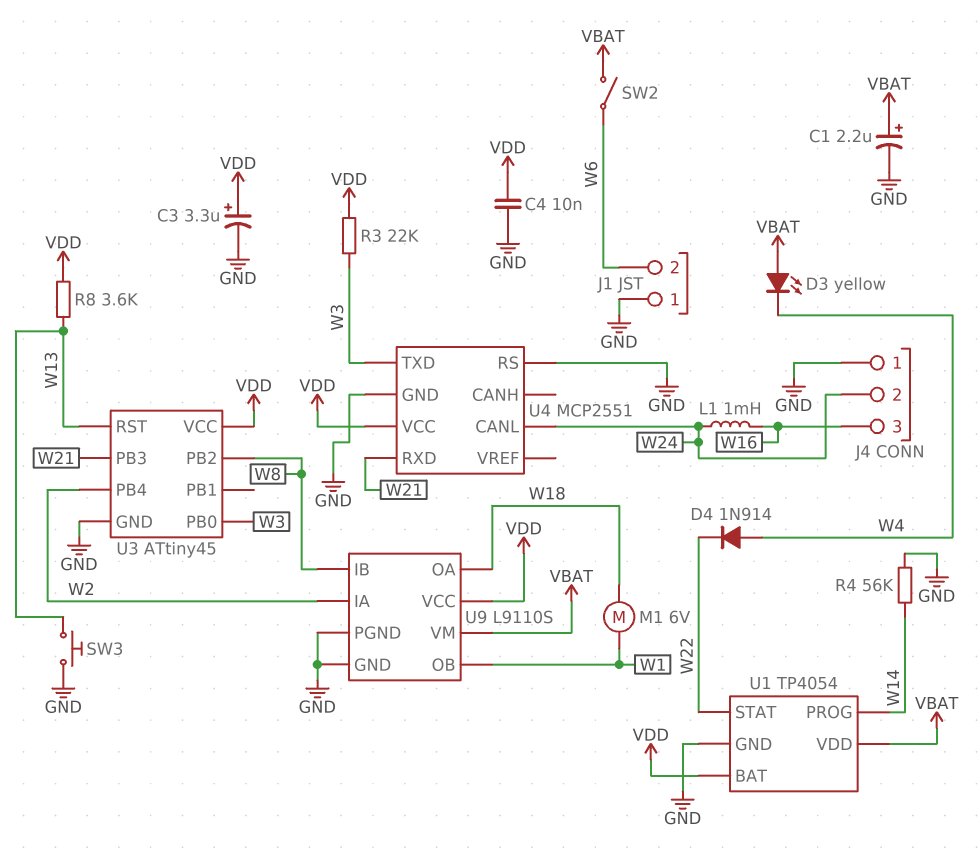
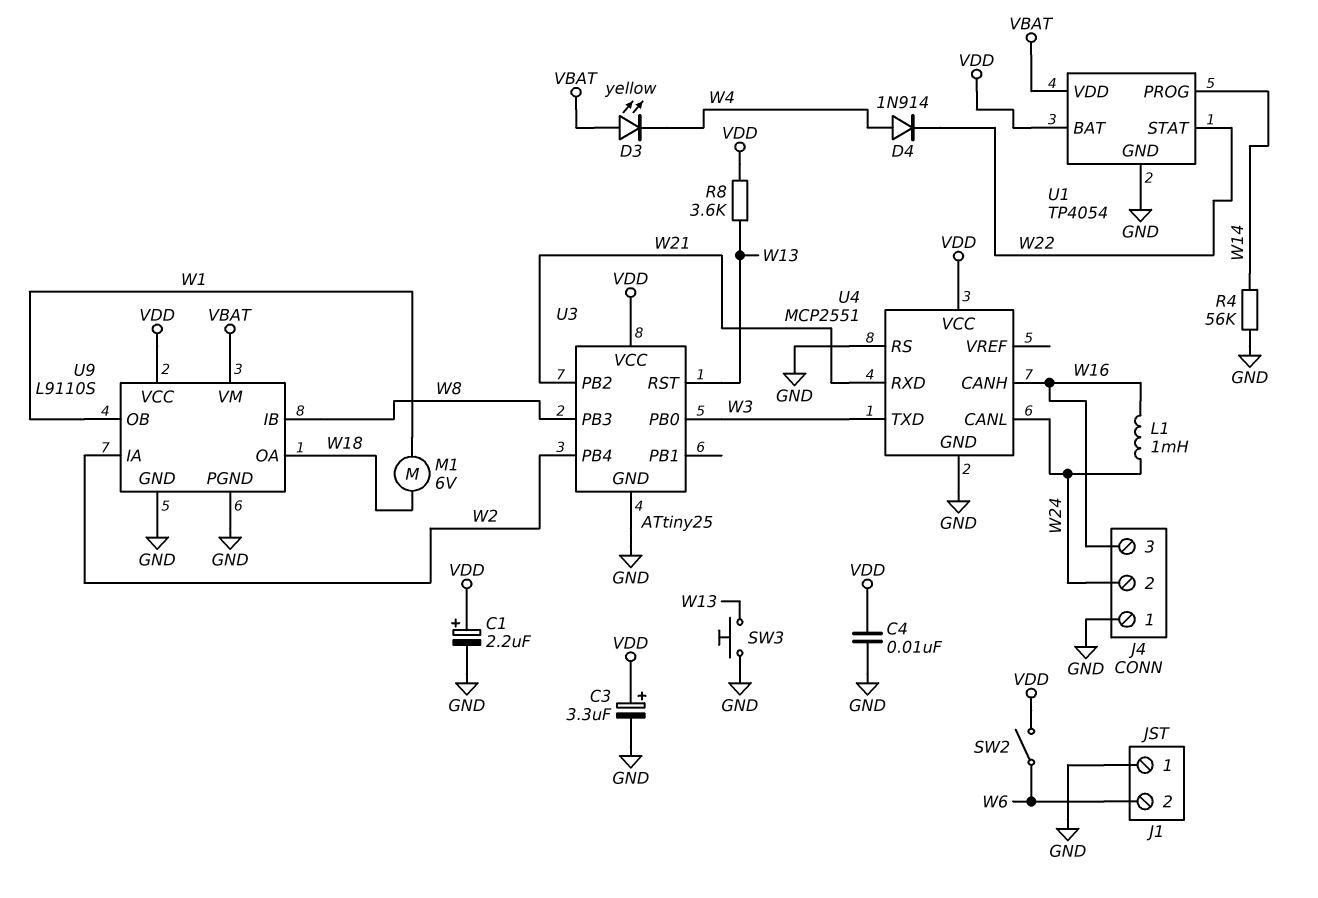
C1: 2.2uF (plus VBAT, minus GND) -> 2.2uF (plus VDD, minus GND)
R3: 22k (VDD, W3) -> none
SW2: switch (VBAT, W6) -> switch (VDD, W6)
U3: ATtiny45 -> ATtiny25
U3 pin PB2: W8 -> W21
U3 pin PB3: W21 -> W8
U4 pin CANH: none -> W16

